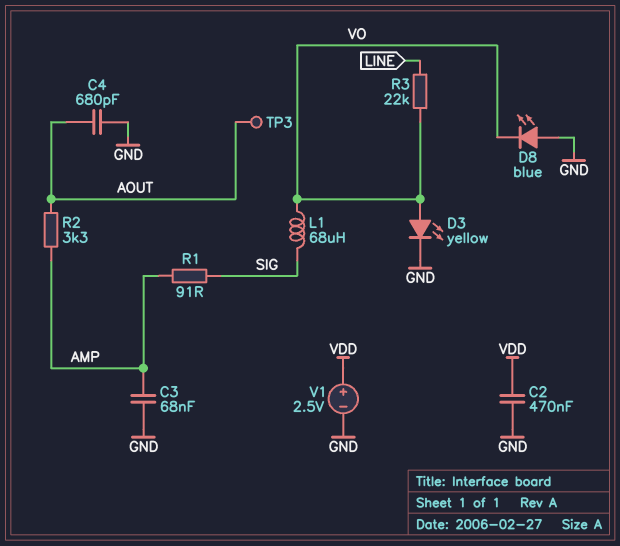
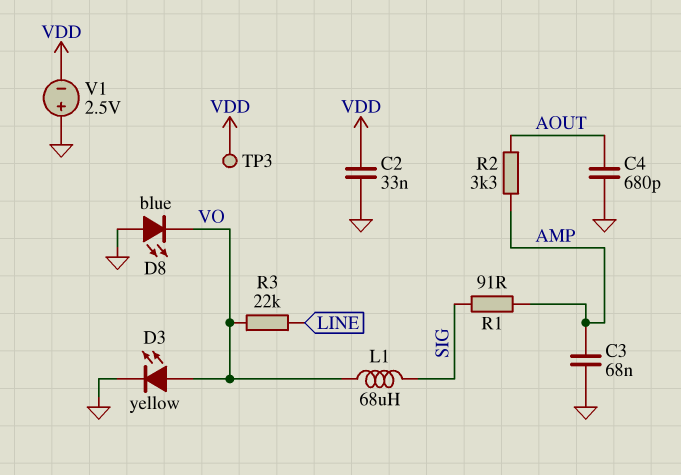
C2: 470nF (GND, VDD) -> 33nF (GND, VDD)
TP3: test point (AOUT) -> test point (VDD)
V1: 2.5V (plus VDD, minus GND) -> 2.5V (plus GND, minus VDD)

